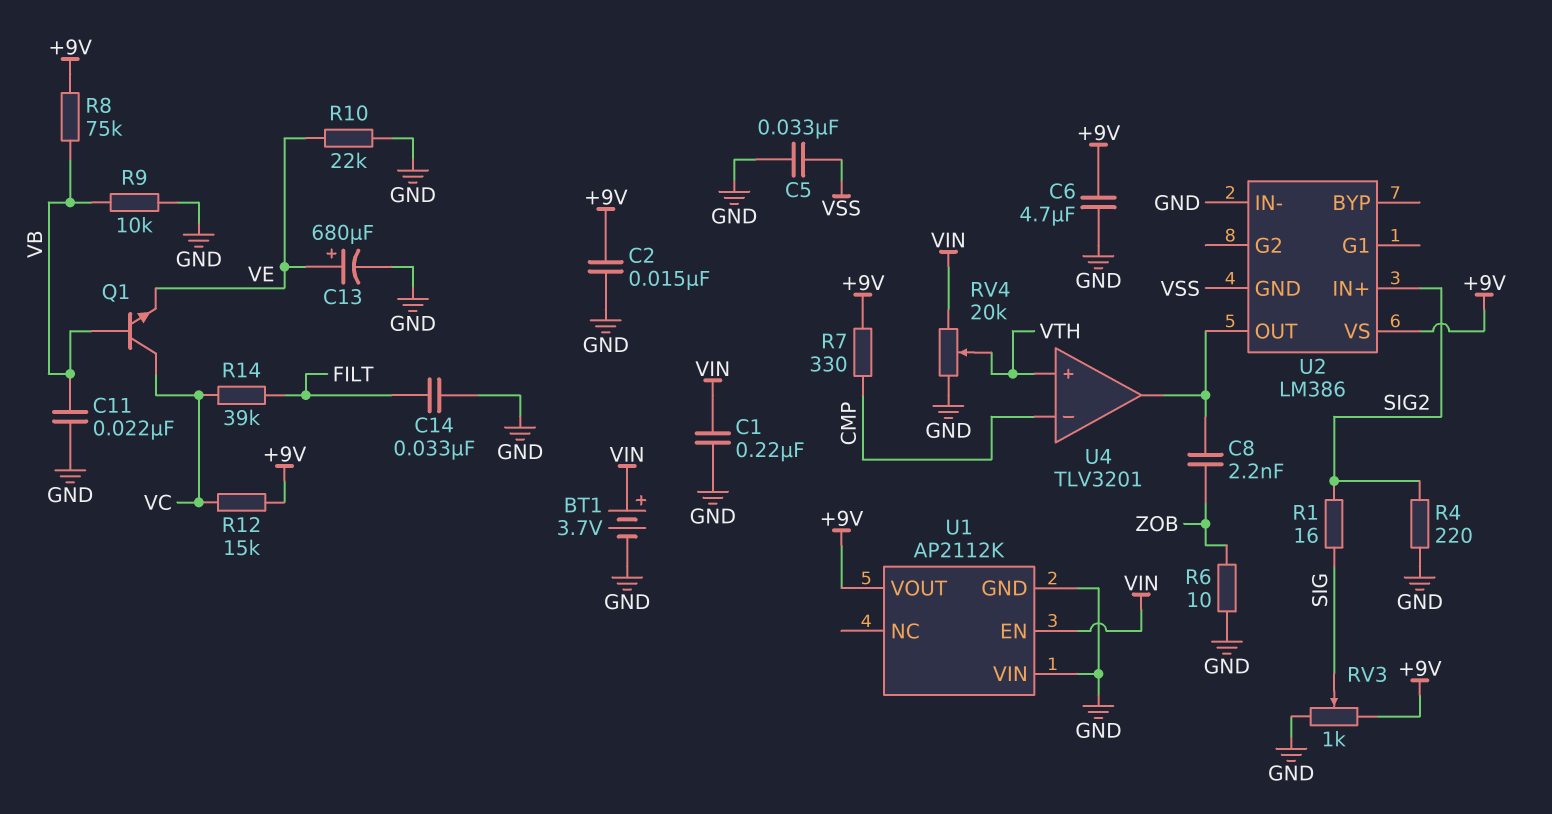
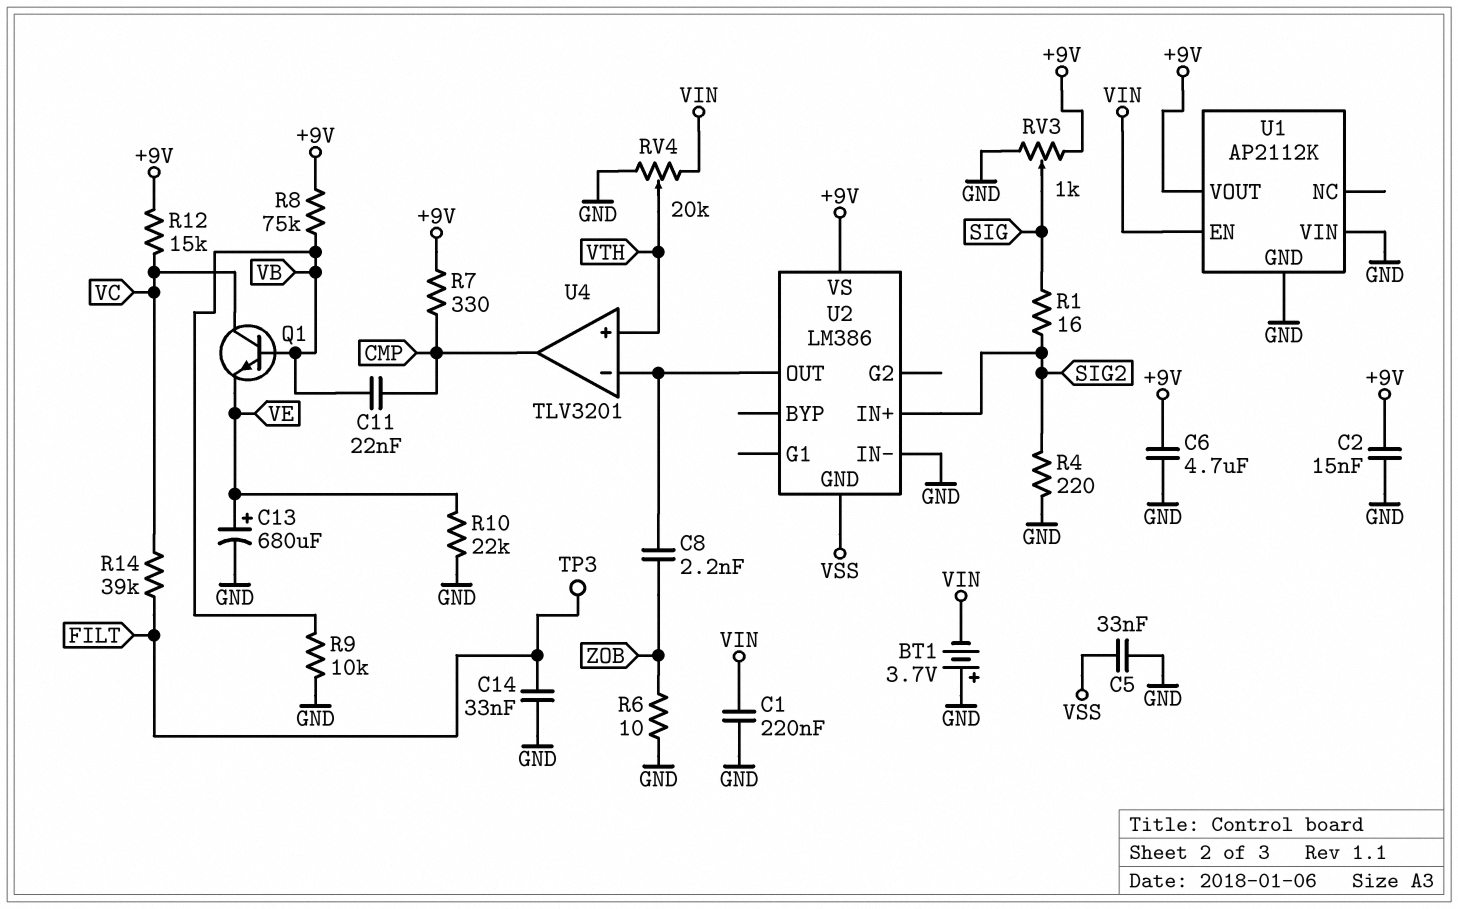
BT1: 3.7V (plus VIN, minus GND) -> 3.7V (plus GND, minus VIN)
C11: 22nF (GND, VB) -> 22nF (CMP, VB)
TP3: none -> test point (FILT)
U4 pin in-: CMP -> U2/OUT
U4 pin out: U2/OUT -> CMP

